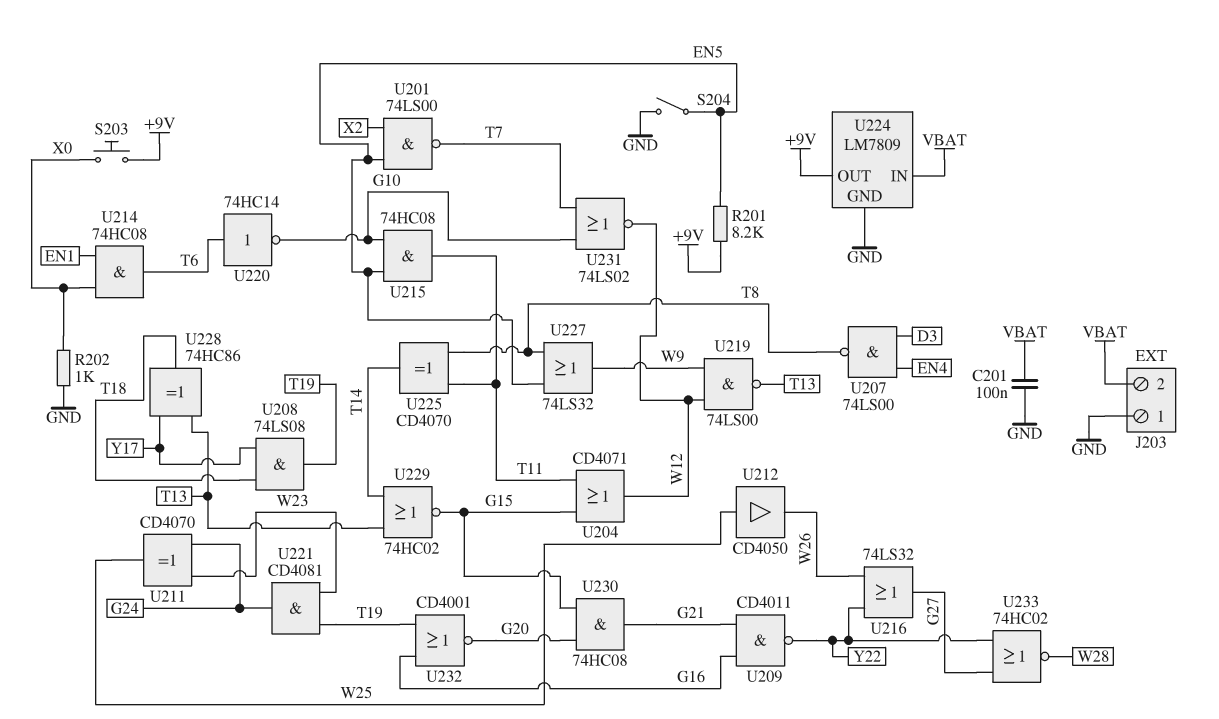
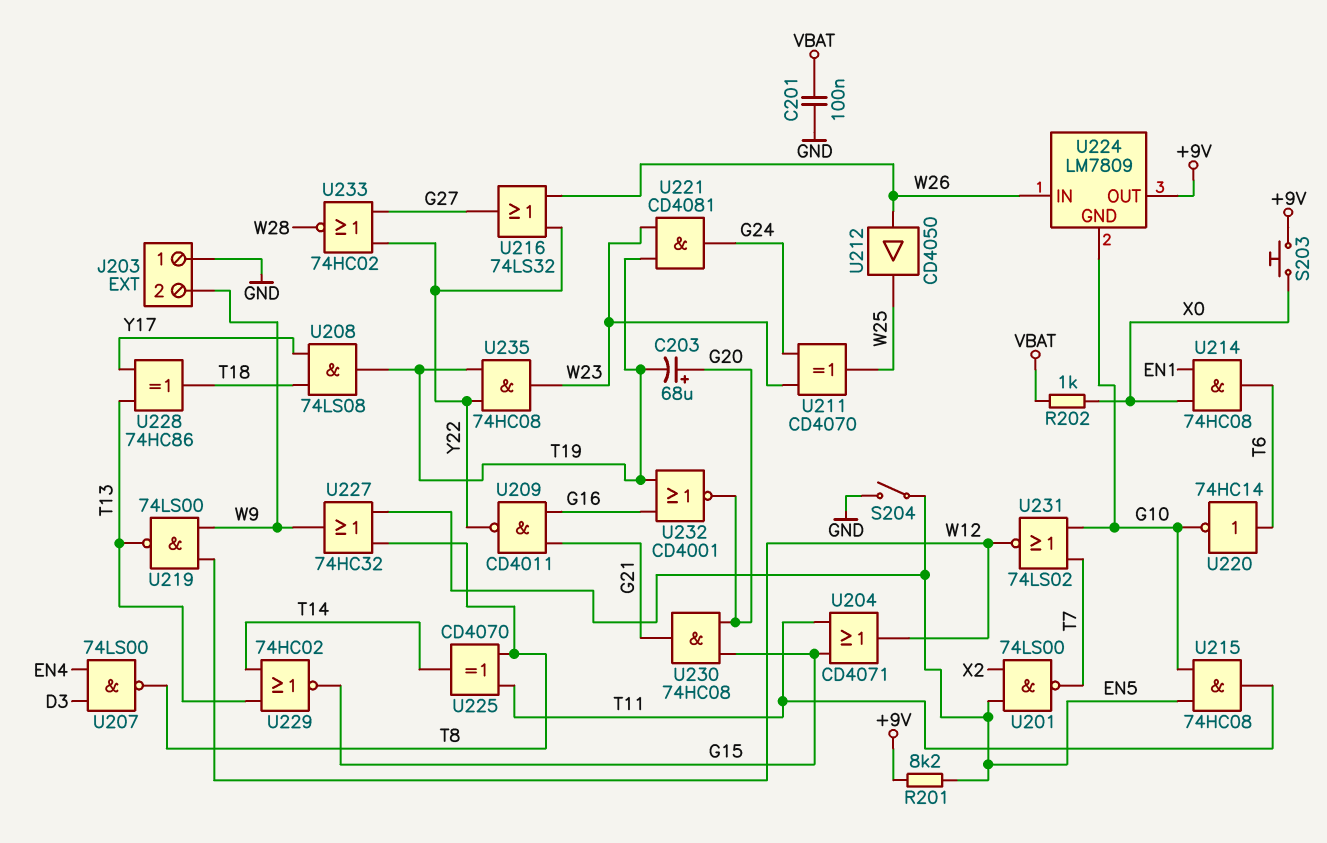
C203: none -> 68uF (plus G20, minus T19)
J203 pin 2: VBAT -> W9
R202: 1k (GND, X0) -> 1k (VBAT, X0)
U212: buffer CD4050 (in W25, out W26) -> buffer CD4050 (in W26, out W25)
U224 pin GND: GND -> G10
U224 pin IN: VBAT -> W26
U227: OR 74LS32 (in EN5, in T8, out W9) -> OR 74HC32 (in EN5, in T8, out W9)
U235: none -> AND 74HC08 (in T19, in Y22, out W23)

